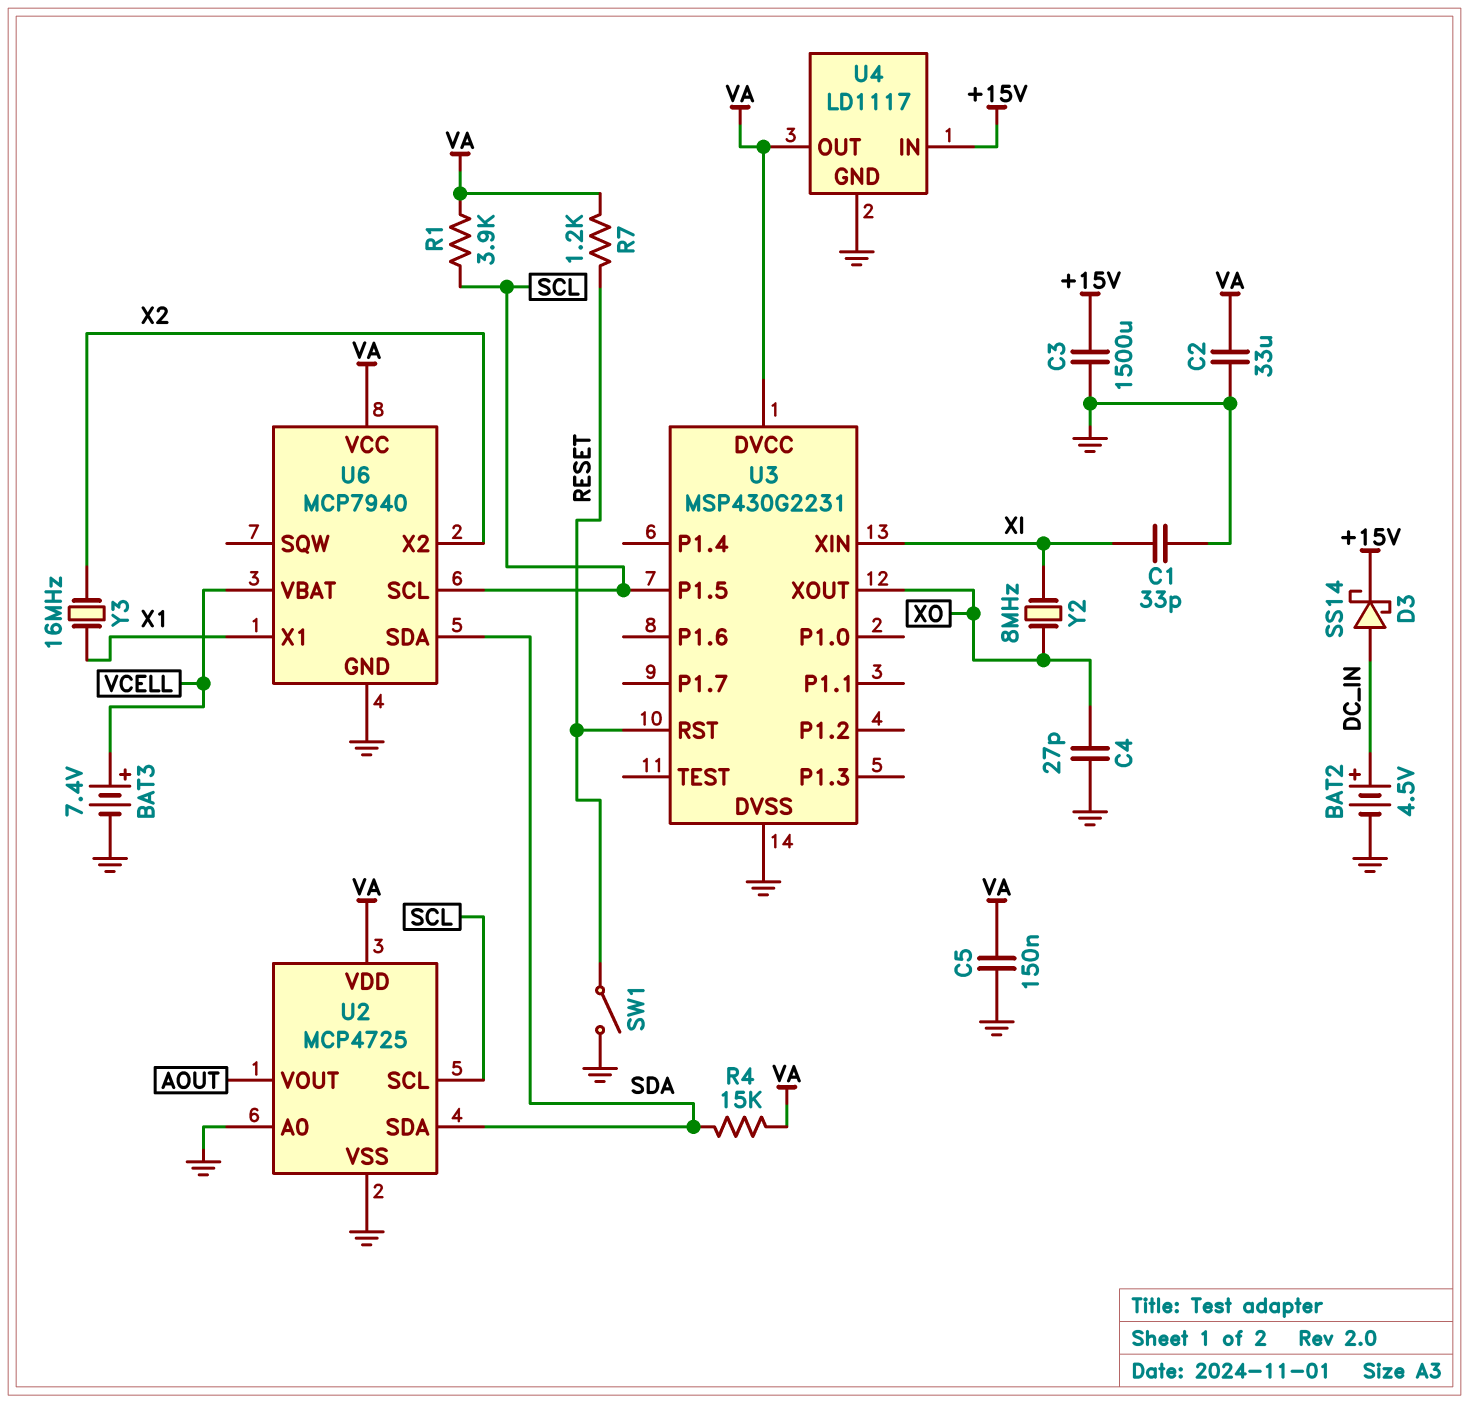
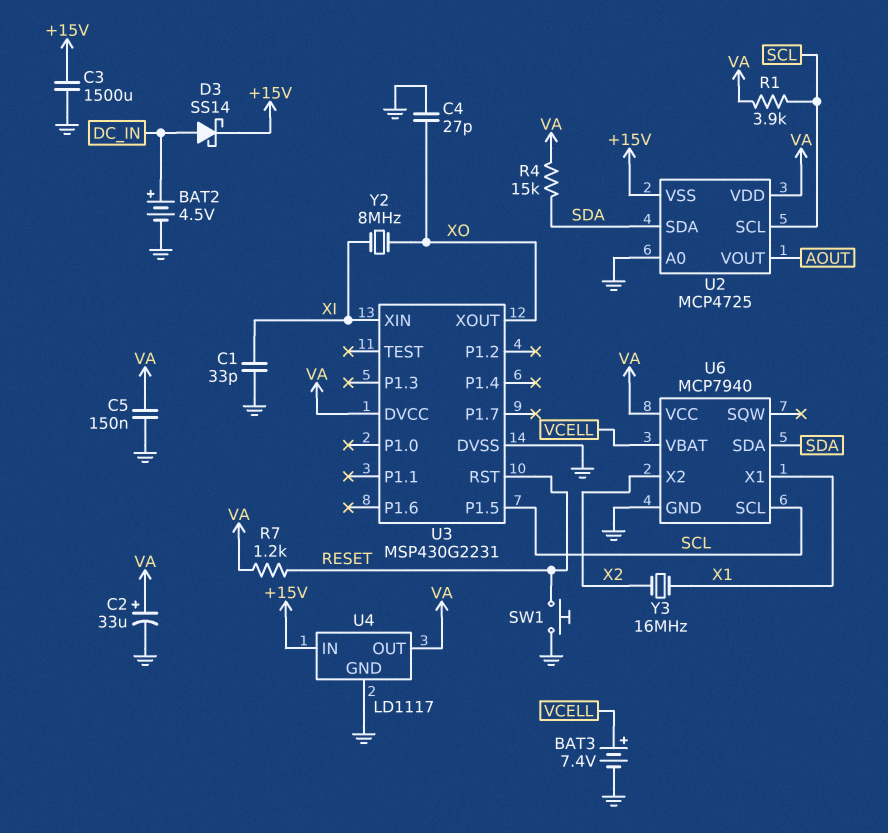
C2: 33uF (GND, VA) -> 33uF (plus VA, minus GND)
SW1: switch (GND, RESET) -> button (GND, RESET)
U2 pin VSS: GND -> +15V

